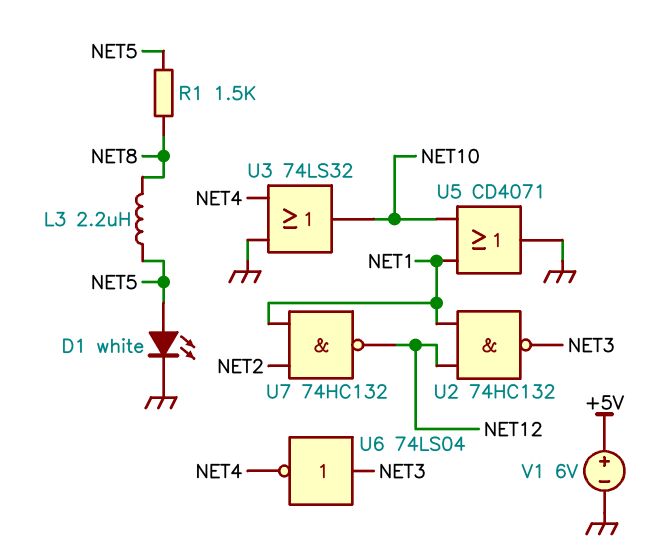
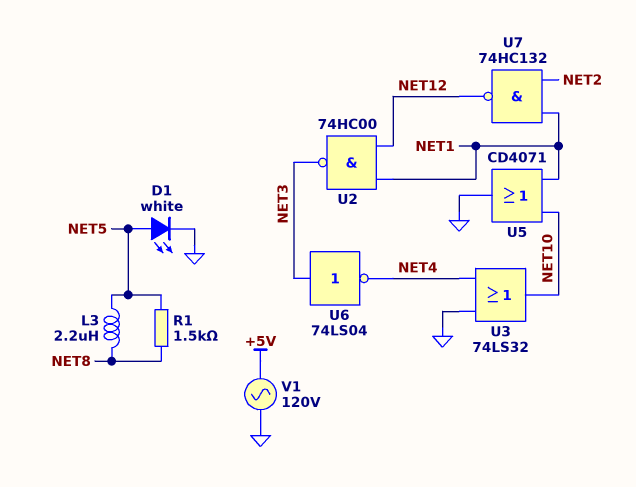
U2: NAND 74HC132 (in NET1, in NET12, out NET3) -> NAND 74HC00 (in NET1, in NET12, out NET3)
V1: 6V (plus +5V, minus GND) -> AC 120V (+5V, GND)

